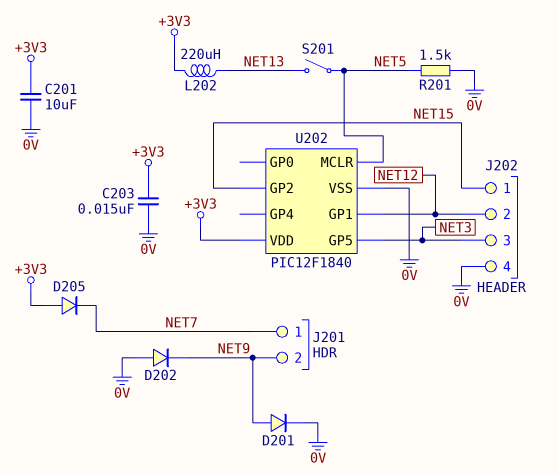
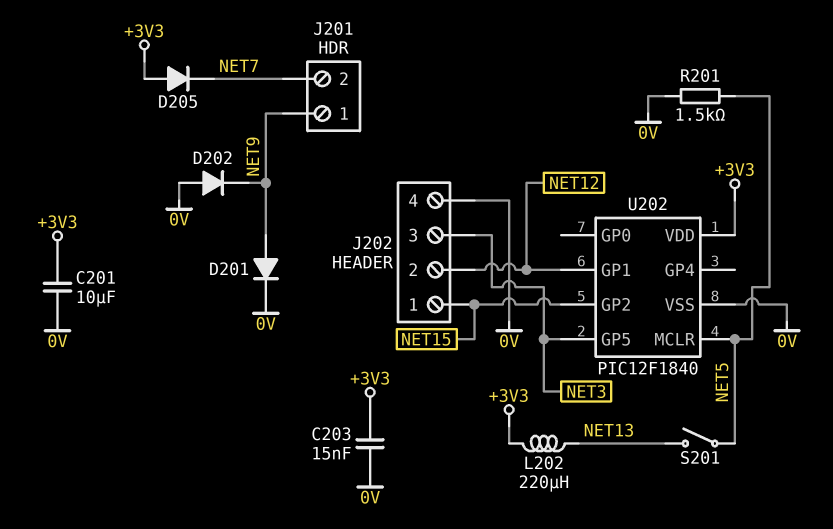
J201 pin 1: NET7 -> NET9
J201 pin 2: NET9 -> NET7

